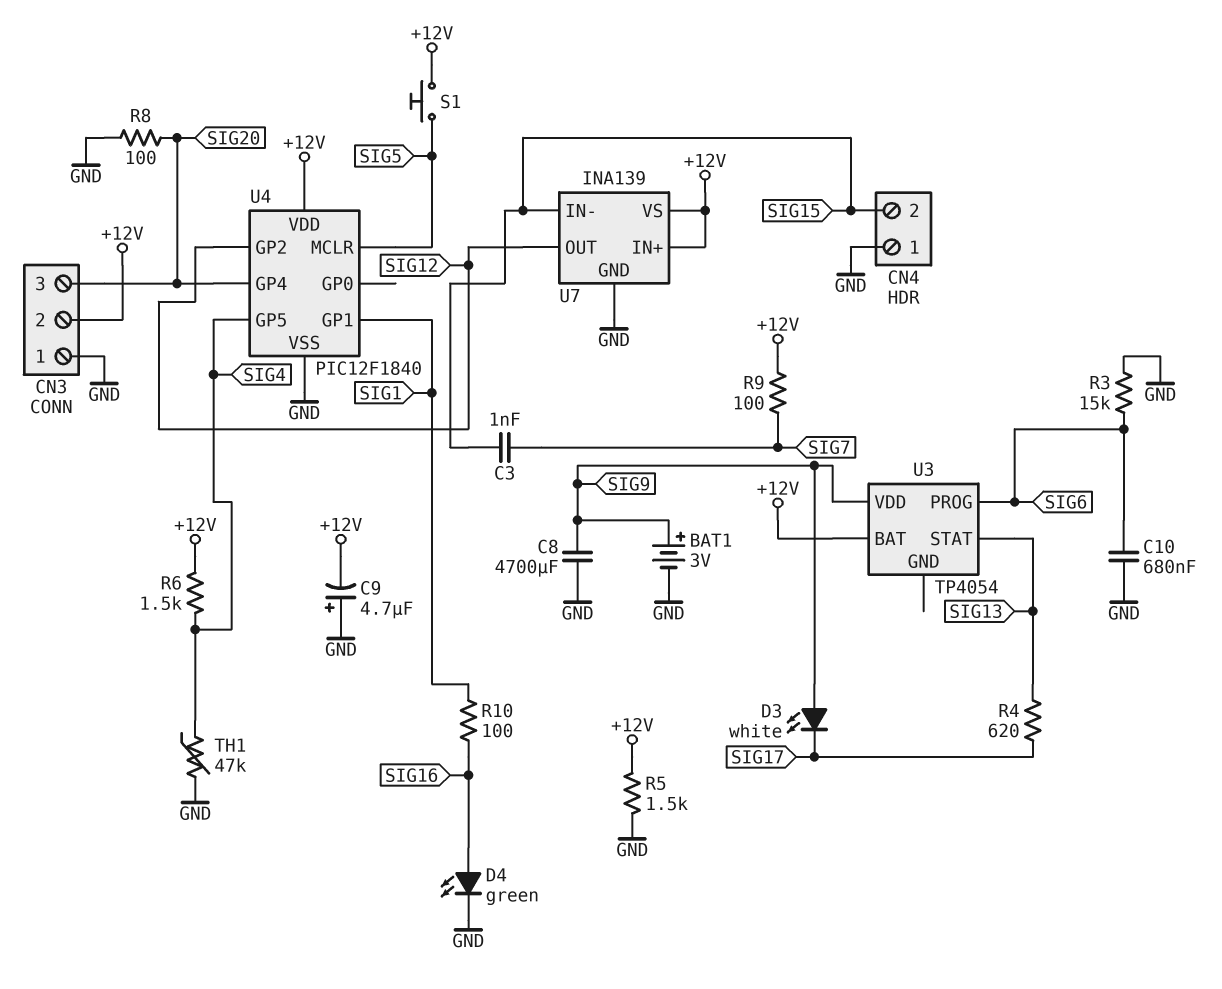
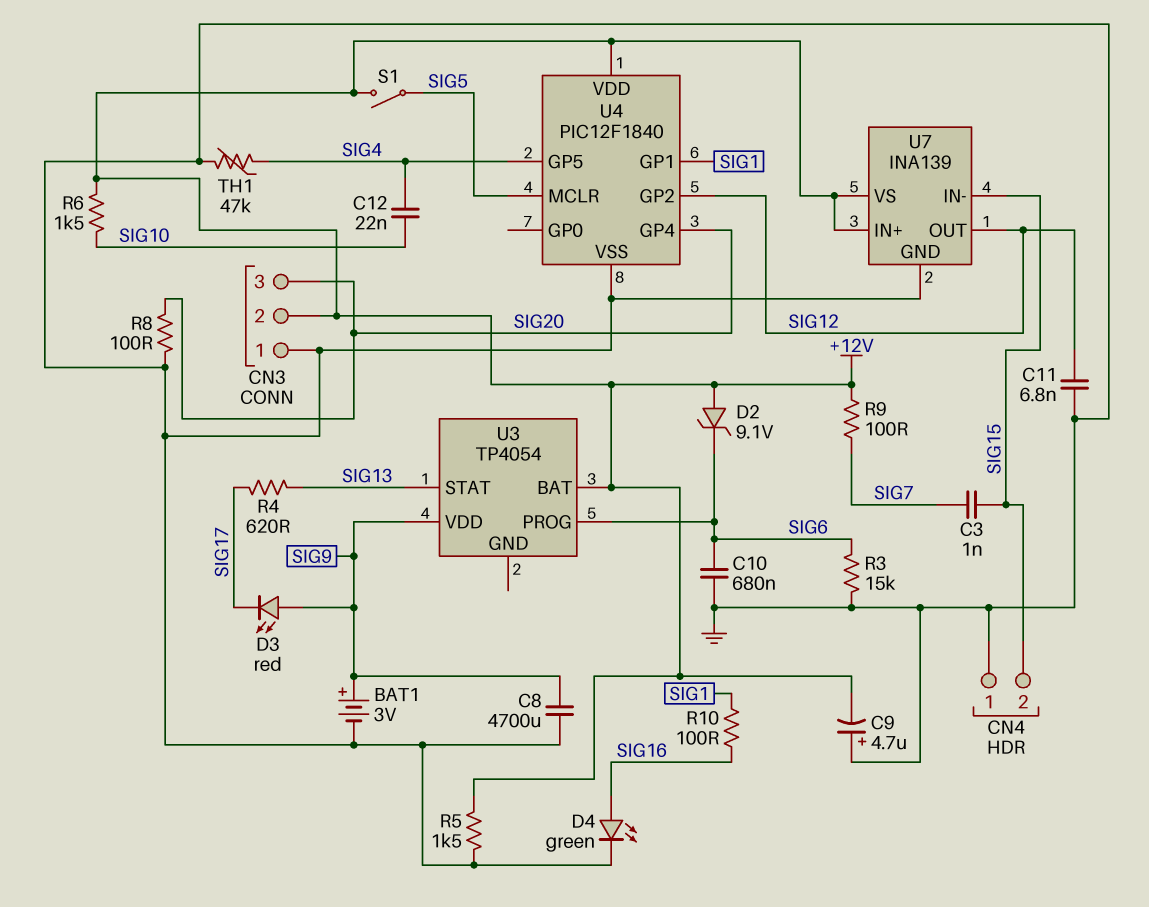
C11: none -> 6.8nF (GND, SIG12)
C12: none -> 22nF (SIG4, SIG10)
D2: none -> zener 9.1V (A +12V, K SIG6)
D3: LED white (A SIG9, K SIG17) -> LED red (A SIG9, K SIG17)
R6: 1.5k (+12V, SIG4) -> 1.5k (+12V, SIG10)
S1: button (+12V, SIG5) -> switch (+12V, SIG5)

